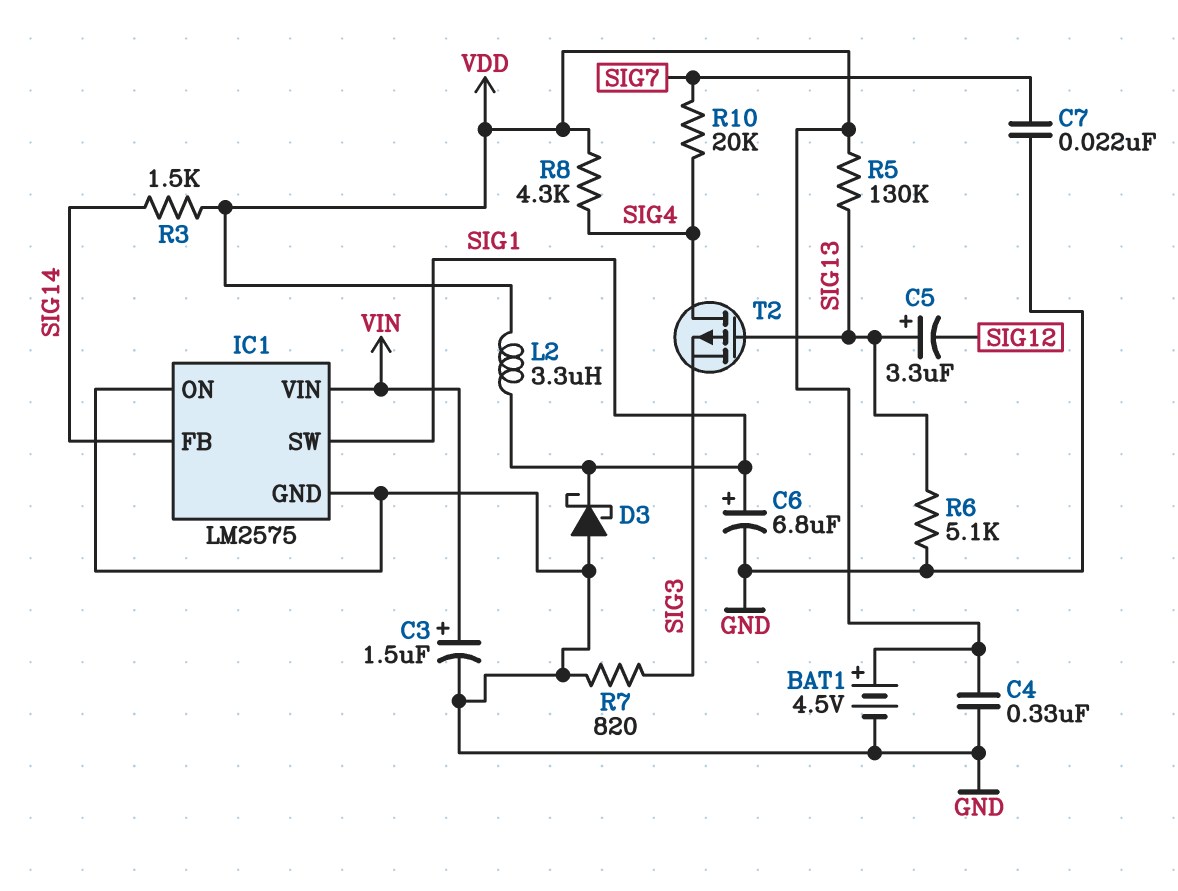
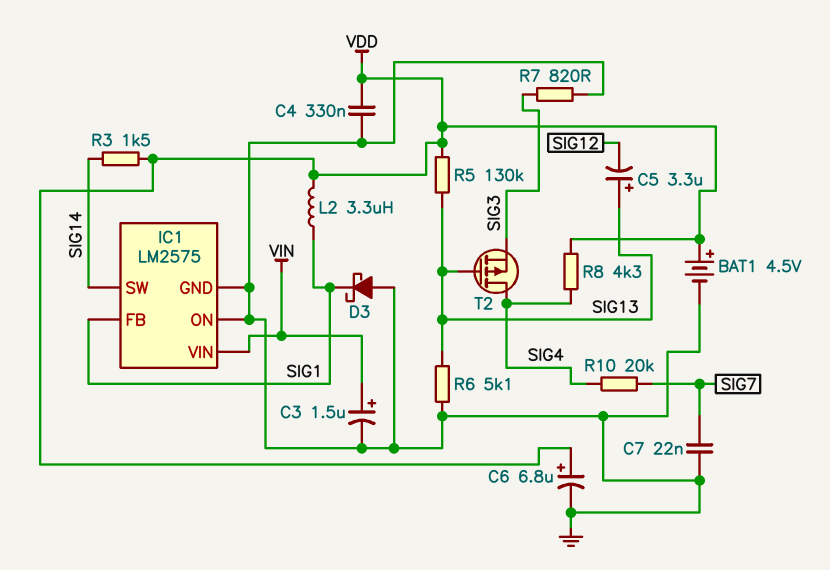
C6: 6.8uF (plus SIG1, minus GND) -> 6.8uF (plus VDD, minus GND)
IC1 pin FB: SIG14 -> SIG1
IC1 pin SW: SIG1 -> SIG14

